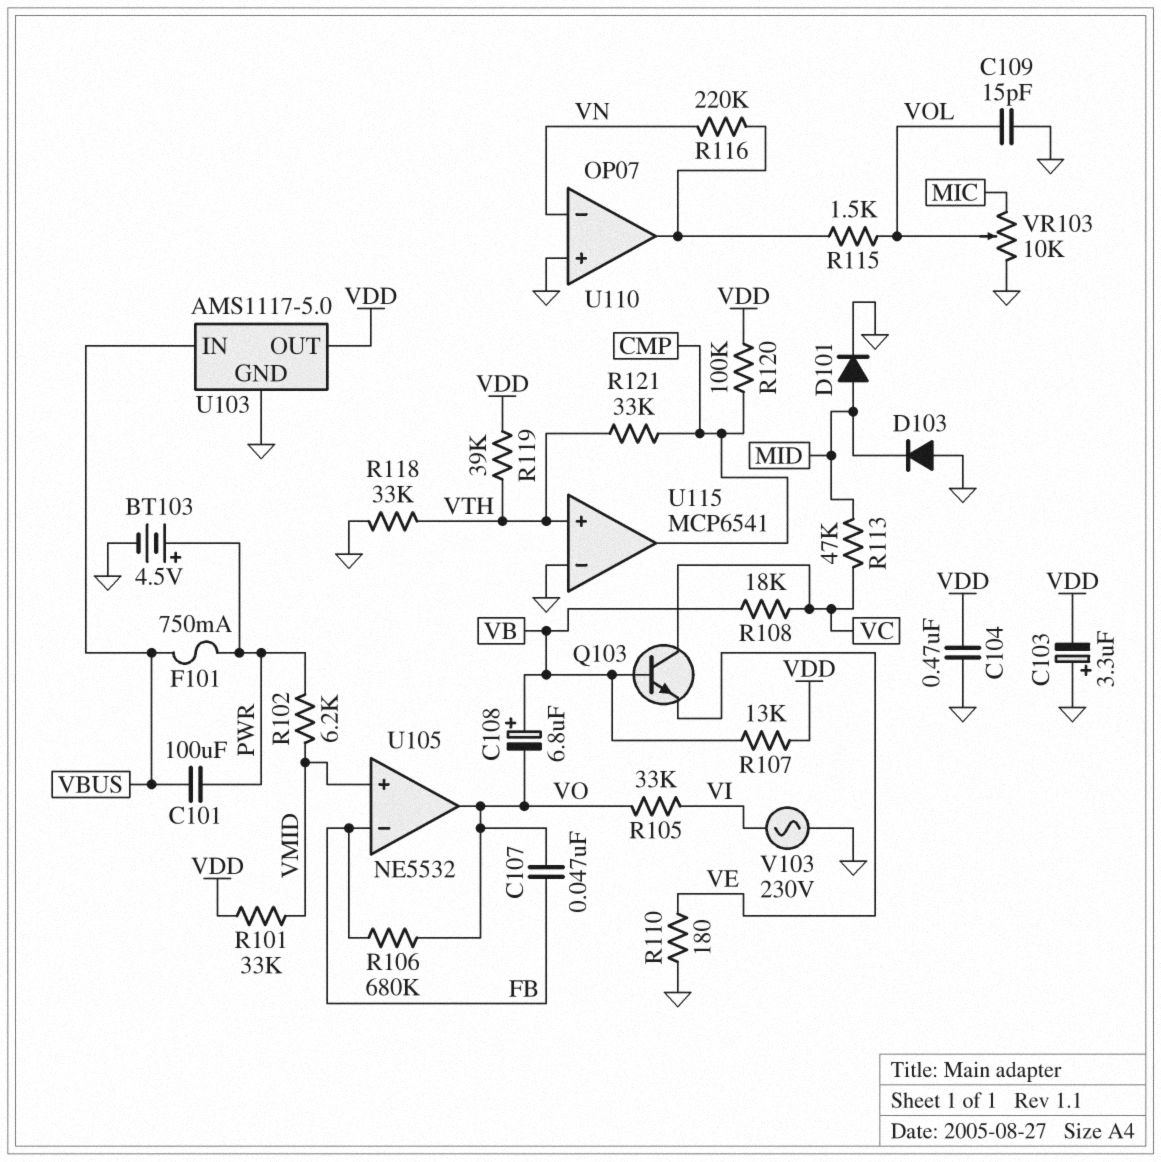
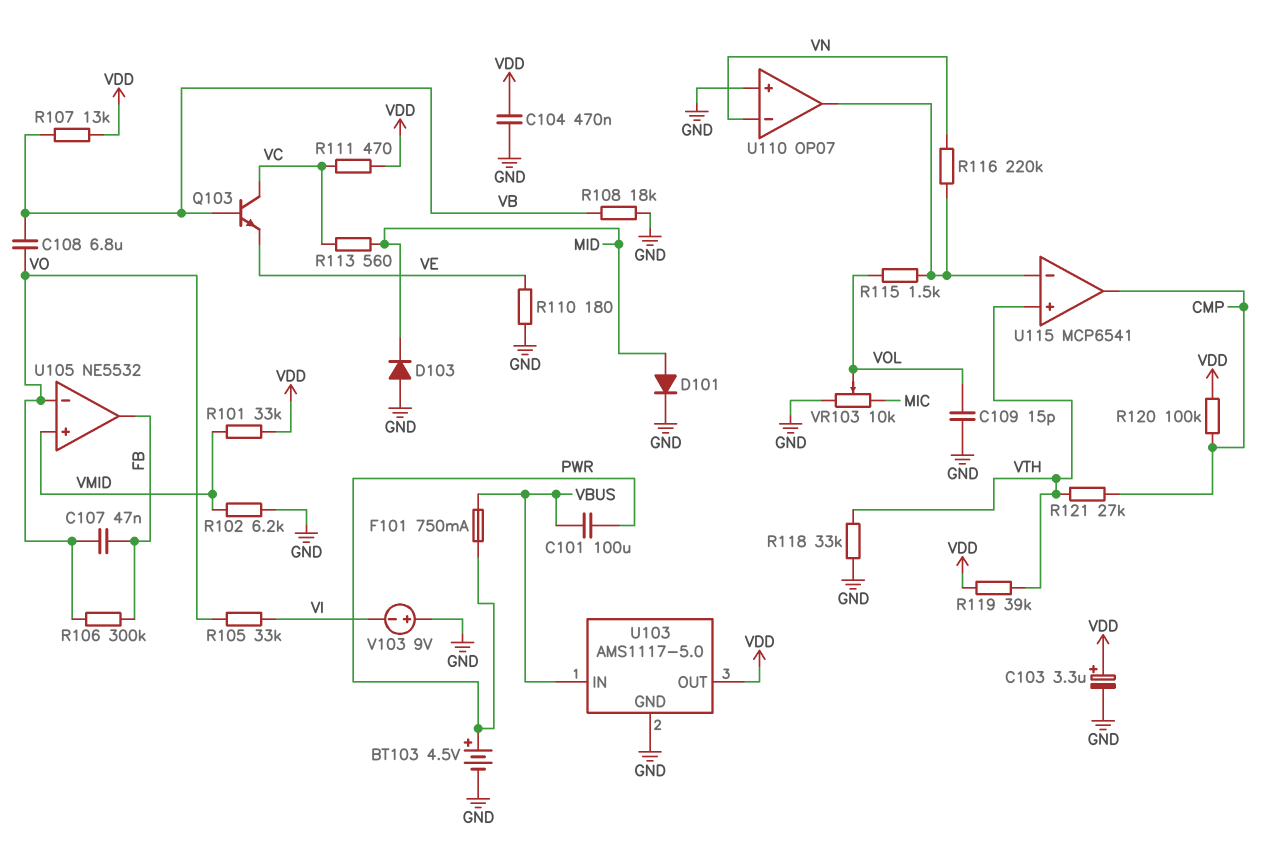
C103: 3.3uF (plus GND, minus VDD) -> 3.3uF (plus VDD, minus GND)
C108: 6.8uF (plus VB, minus VO) -> 6.8uF (VB, VO)
R102: 6.2k (PWR, VMID) -> 6.2k (GND, VMID)
R106: 680k (FB, VO) -> 300k (FB, VO)
R108: 18k (VB, VC) -> 18k (GND, VB)
R111: none -> 470 (VC, VDD)
R113: 47k (MID, VC) -> 560 (MID, VC)
R121: 33k (CMP, VTH) -> 27k (CMP, VTH)
U105 pin in-: FB -> VO
U105 pin out: VO -> FB
U115 pin in-: GND -> U110/out
V103: AC 230V (GND, VI) -> 9V (plus GND, minus VI)

